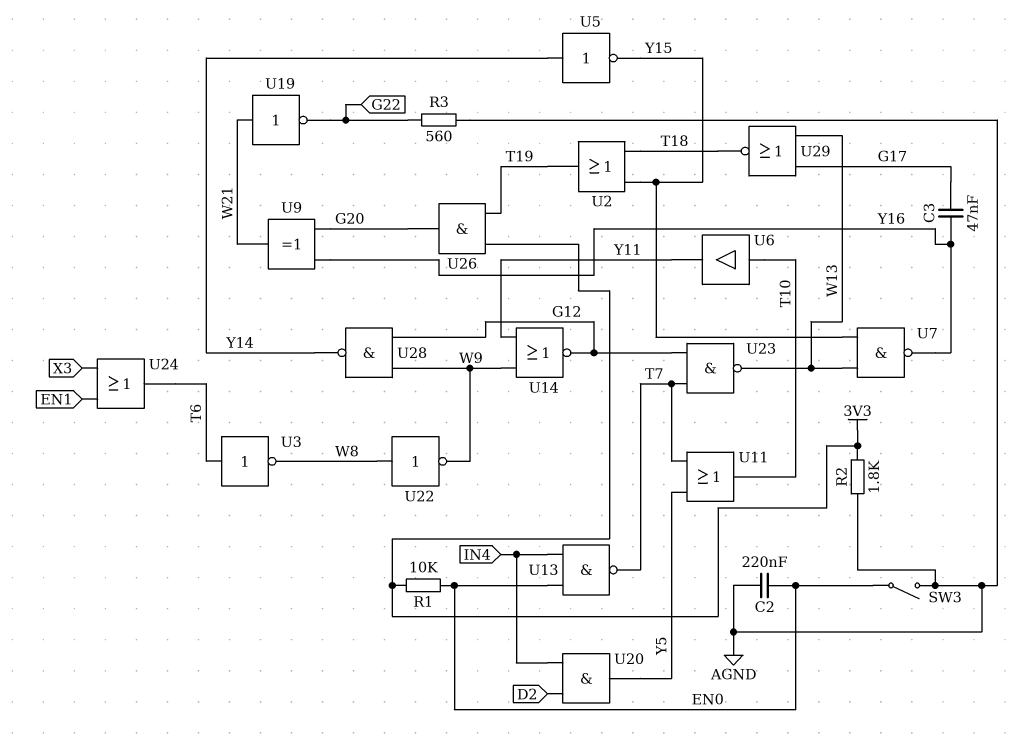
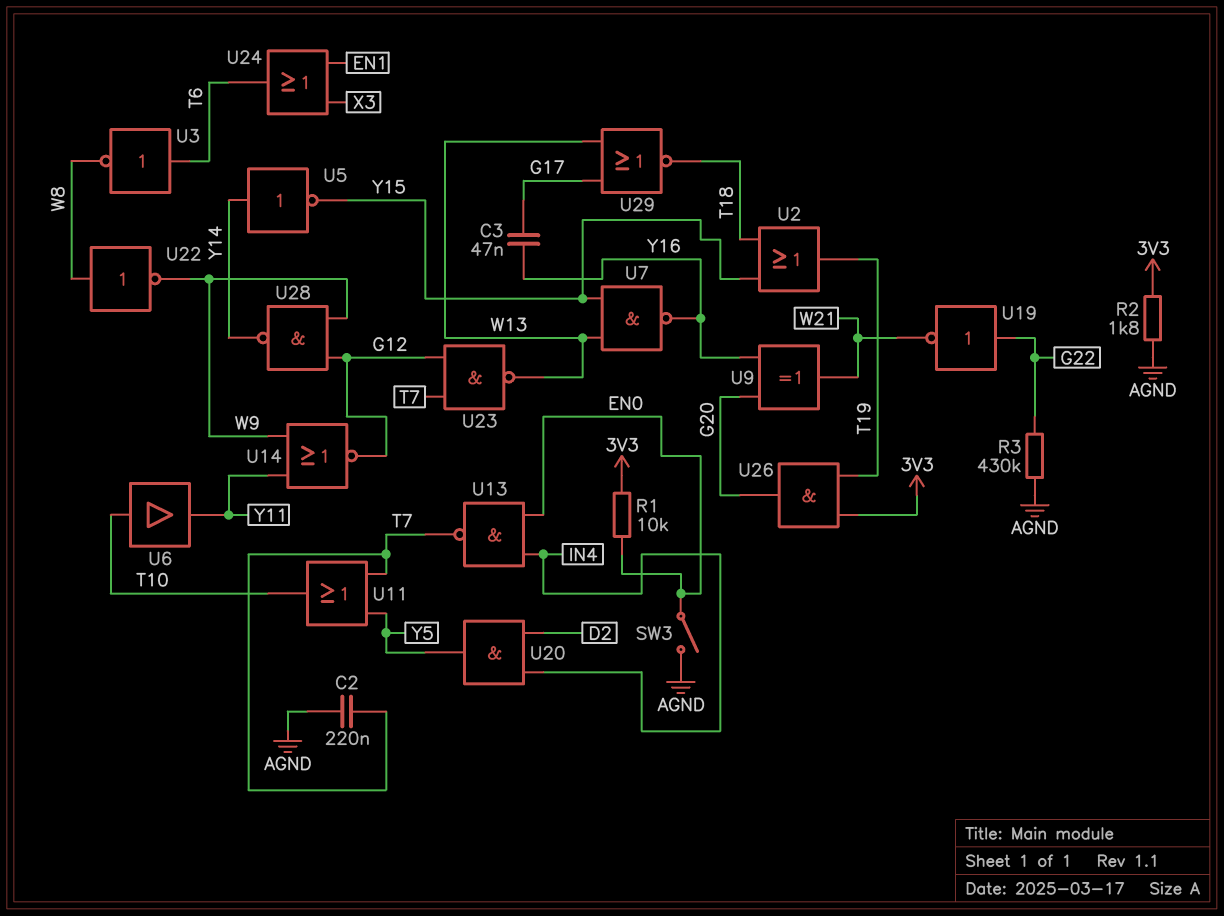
C2: 220nF (AGND, EN0) -> 220nF (AGND, T7)
R3: 560 (AGND, G22) -> 430k (AGND, G22)
U19: NOT (in W21, out G22) -> NOT (in G22, out W21)

